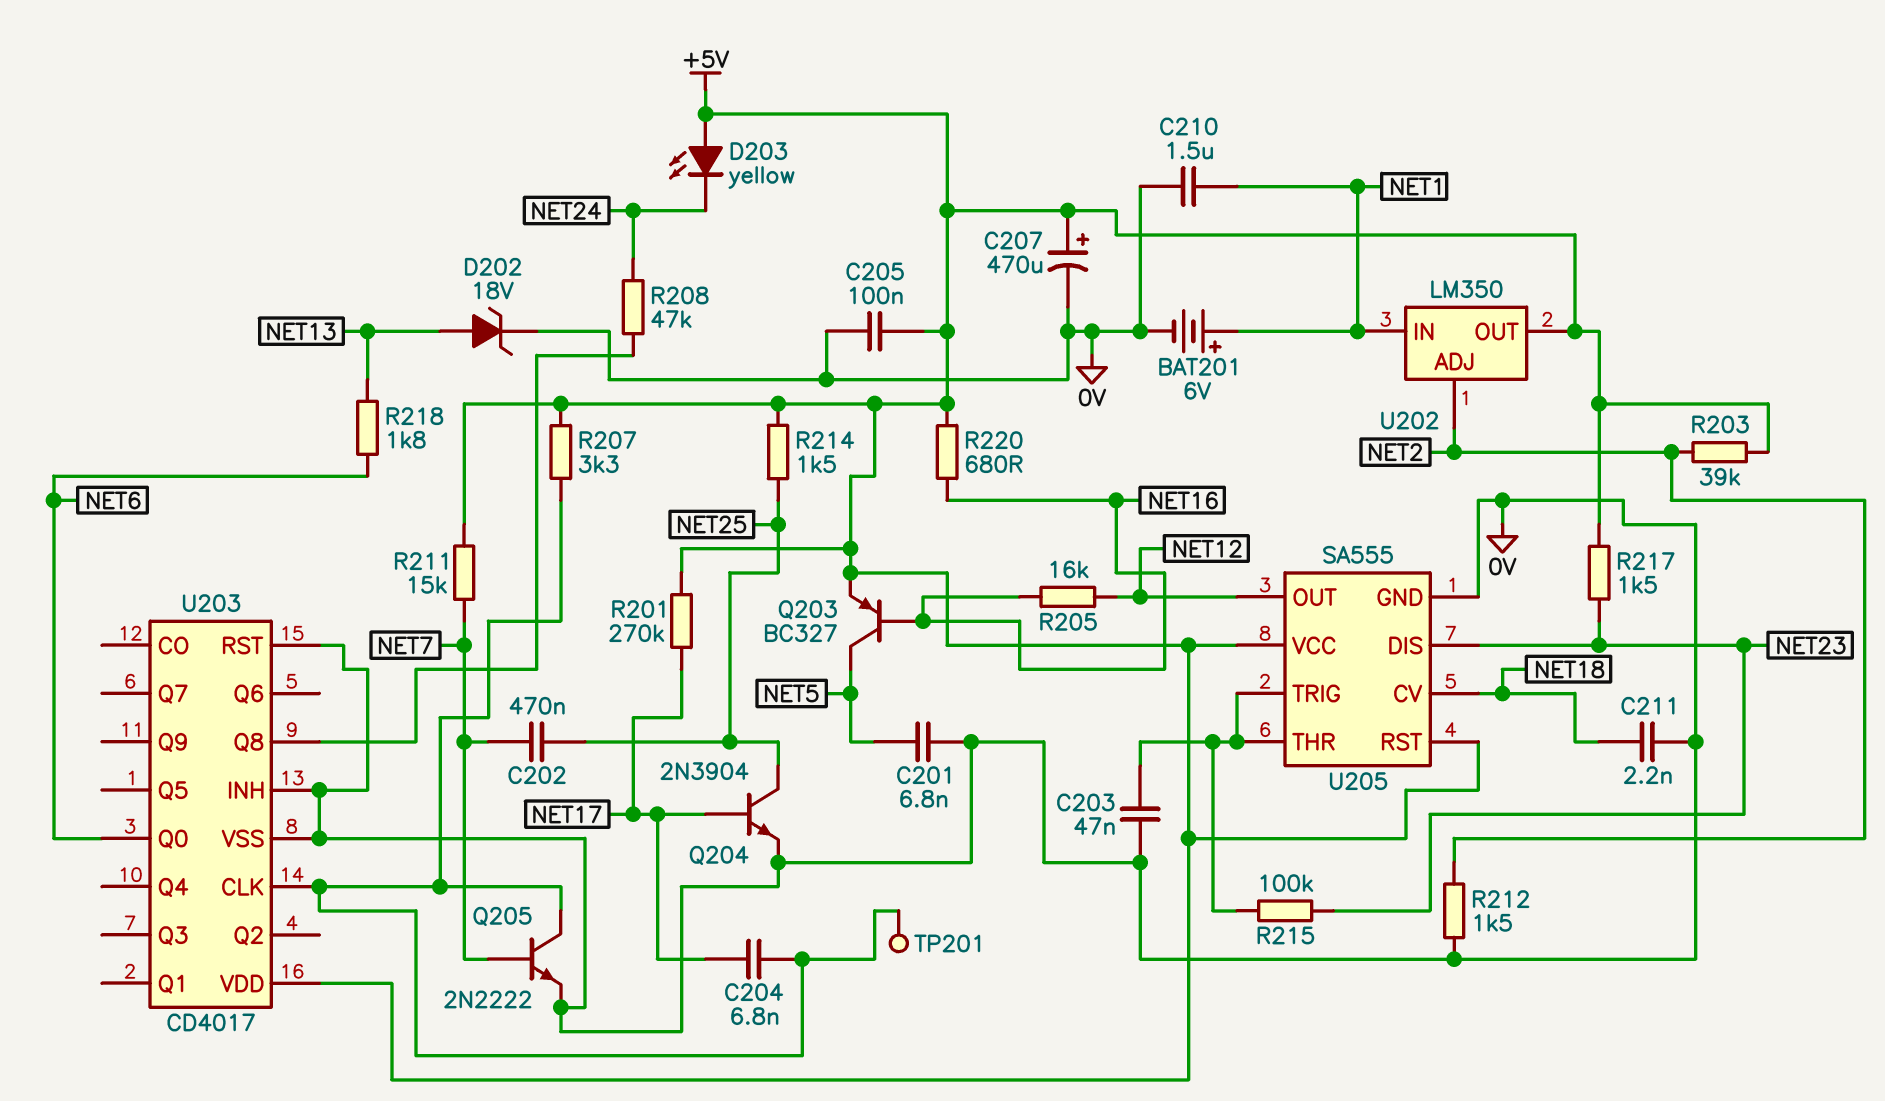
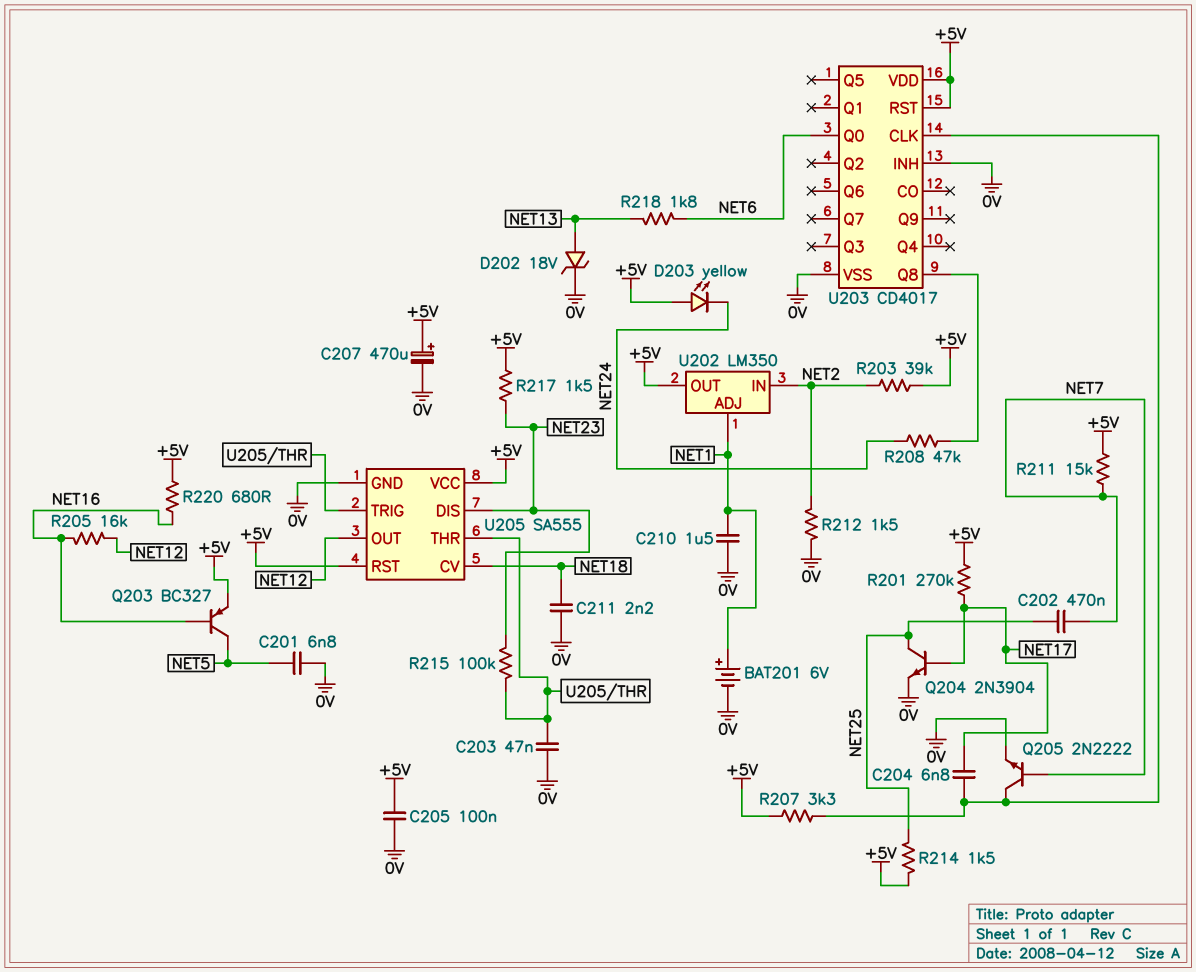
TP201: test point (U203/CLK) -> none
U202 pin ADJ: NET2 -> NET1
U202 pin IN: NET1 -> NET2
U203 pin RST: 0V -> +5V

